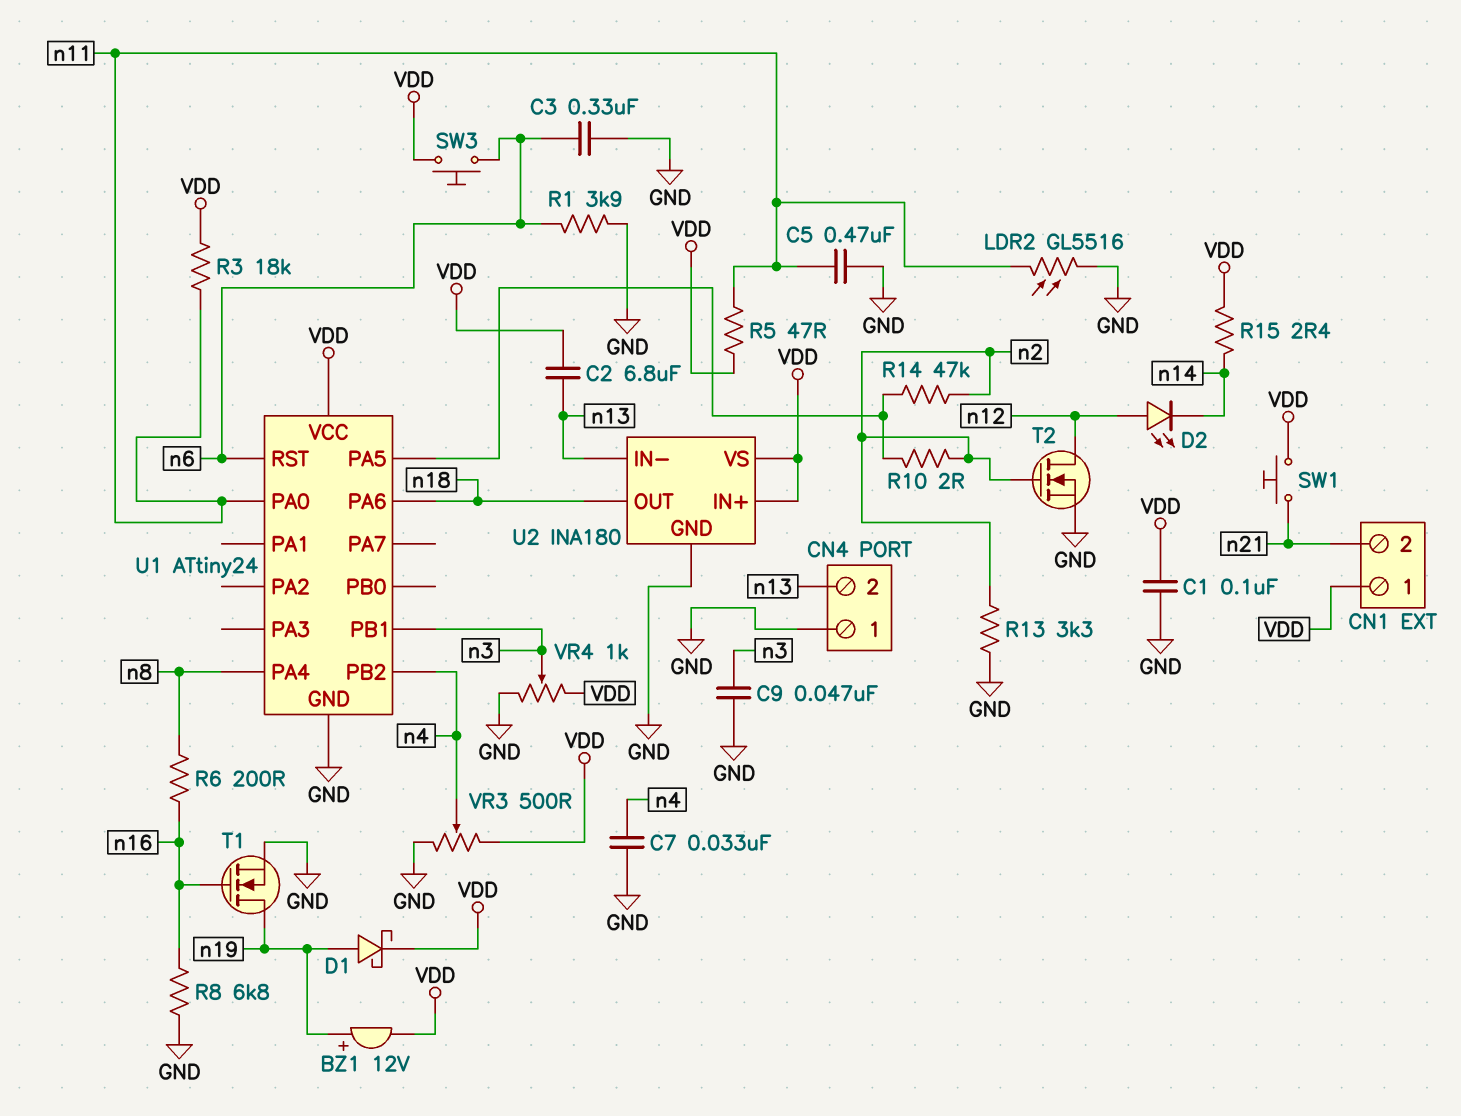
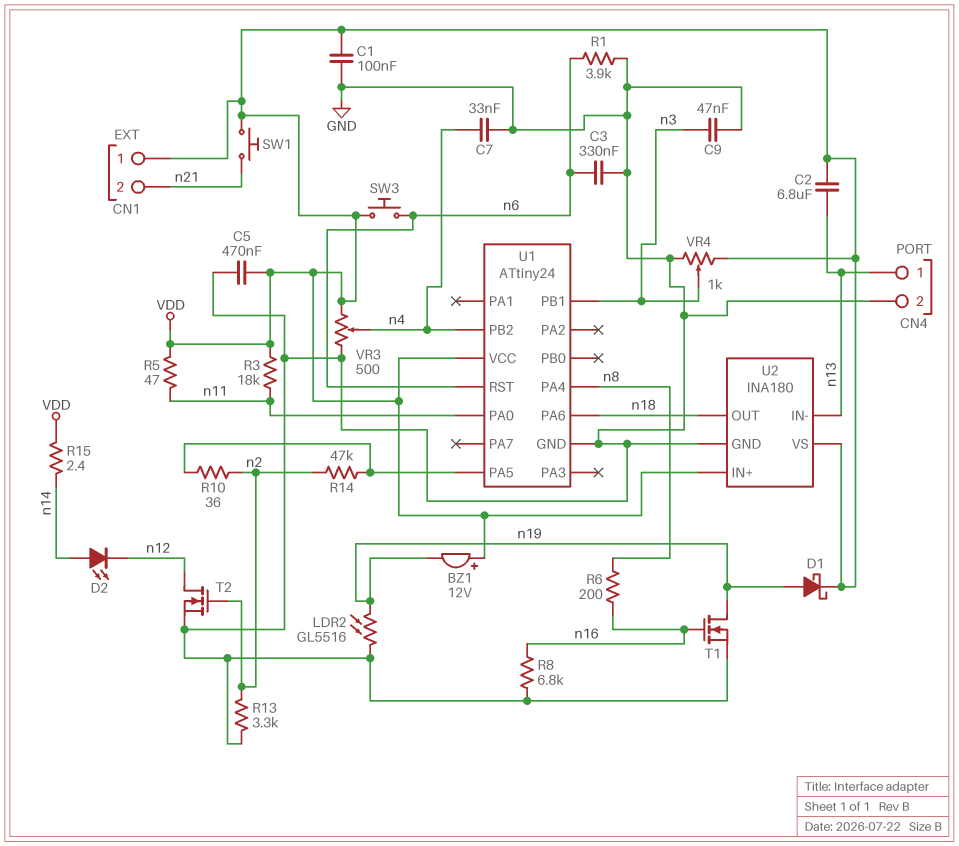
BZ1: buzzer 12V (plus n19, minus VDD) -> buzzer 12V (plus VDD, minus n19)
C5: 470nF (GND, n11) -> 470nF (GND, VDD)
CN4 pin 1: GND -> n13
CN4 pin 2: n13 -> GND
D2: LED (A n12, K n14) -> LED (A n14, K n12)
LDR2: GL5516 (GND, n11) -> GL5516 (GND, n19)
R10: 2 (U1/PA5, n2) -> 36 (U1/PA5, n2)

